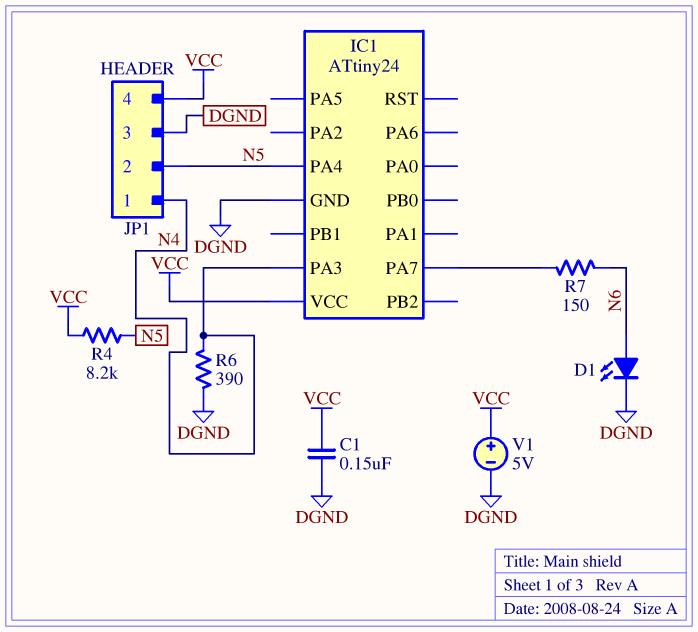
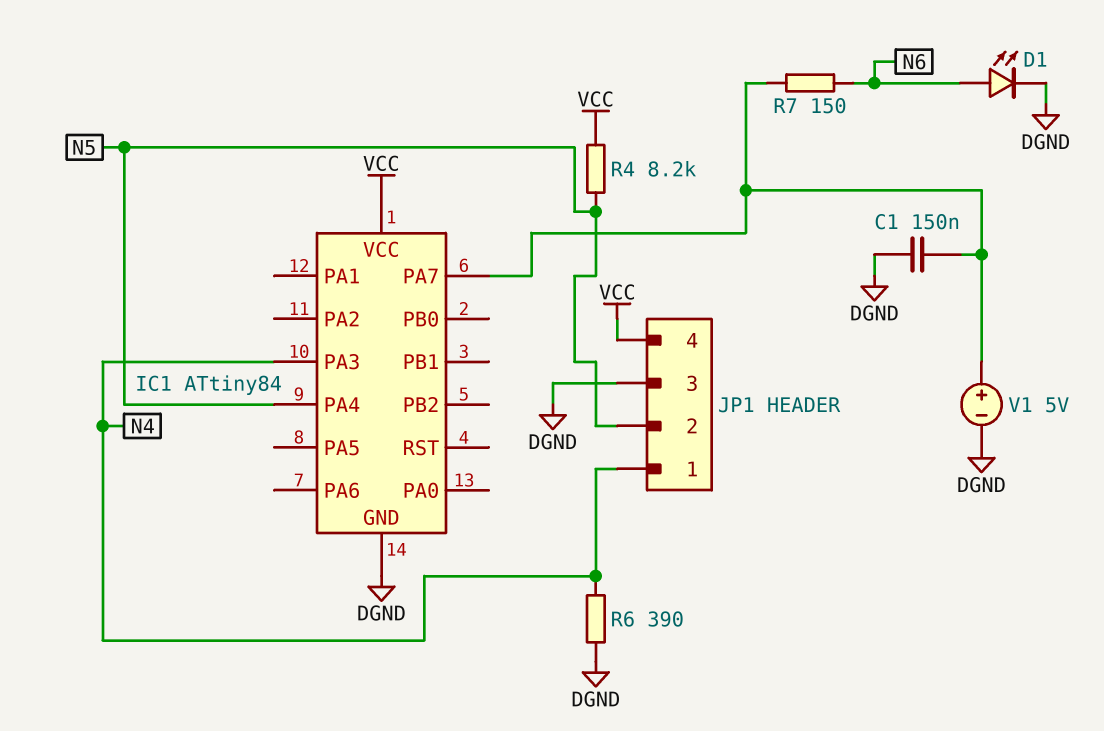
C1: 150nF (DGND, VCC) -> 150nF (DGND, IC1/PA7)
IC1: ATtiny24 -> ATtiny84
V1: 5V (plus VCC, minus DGND) -> 5V (plus IC1/PA7, minus DGND)

